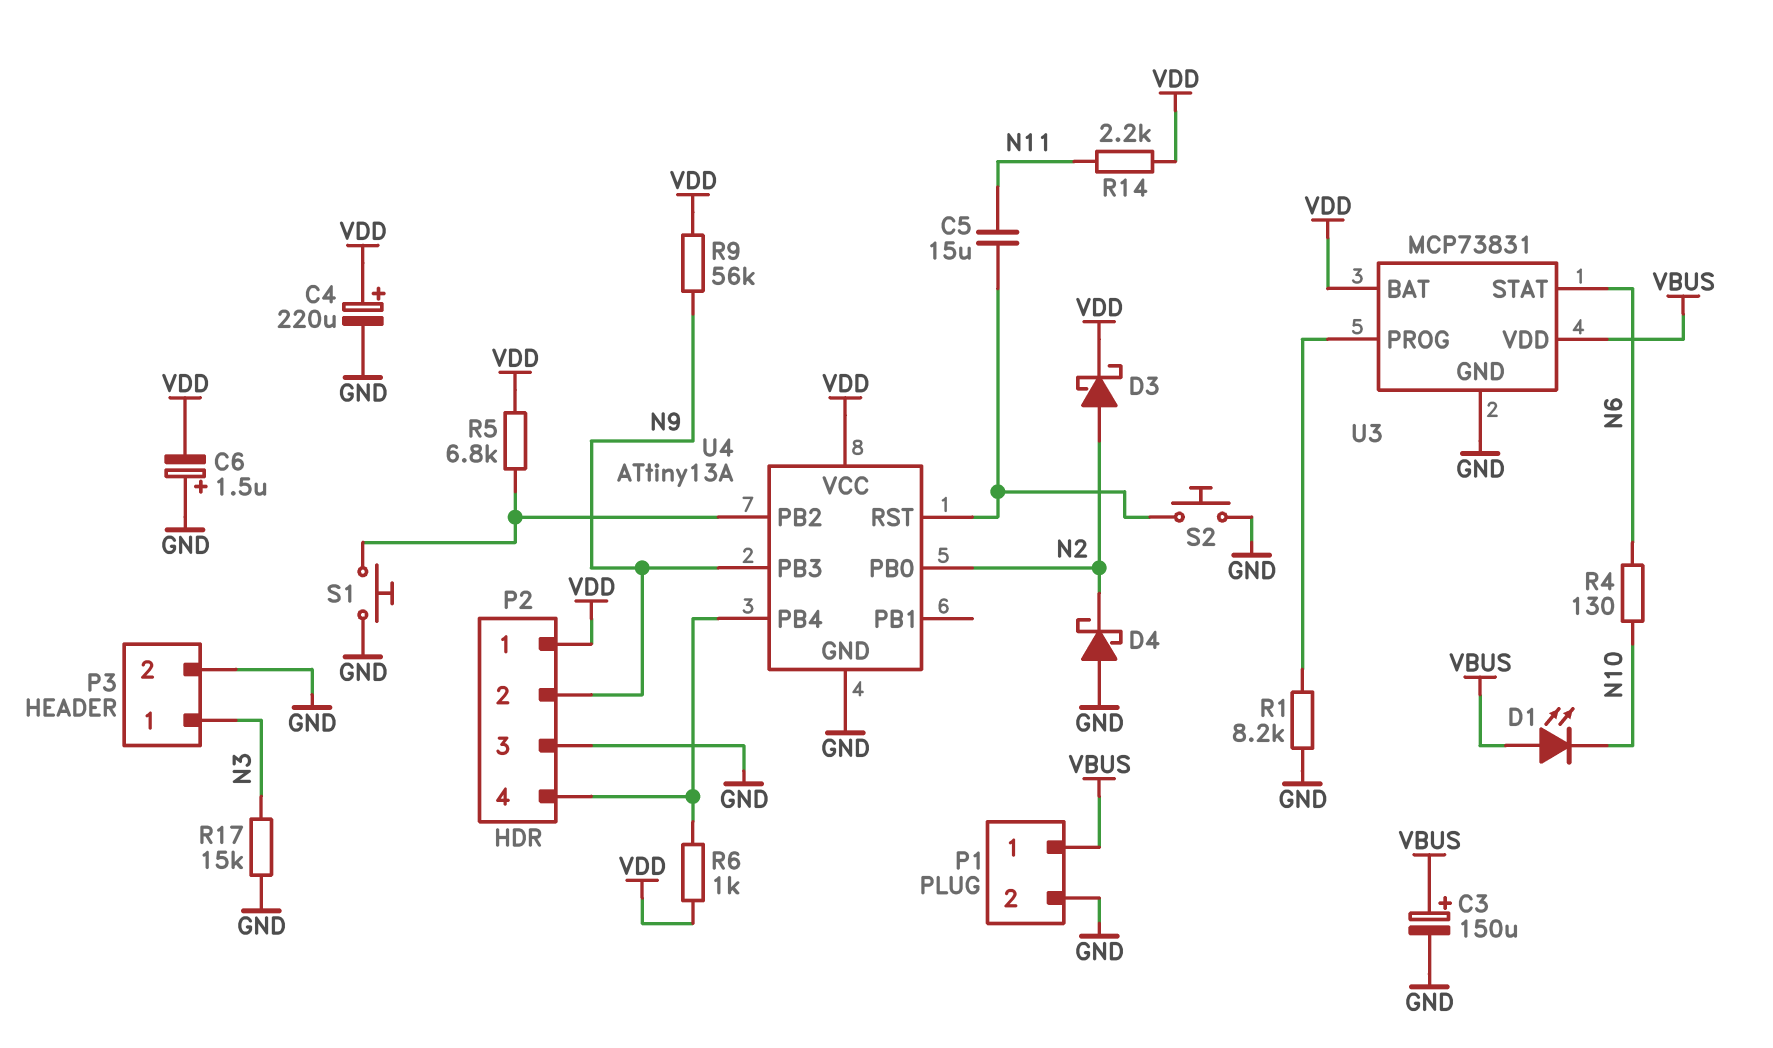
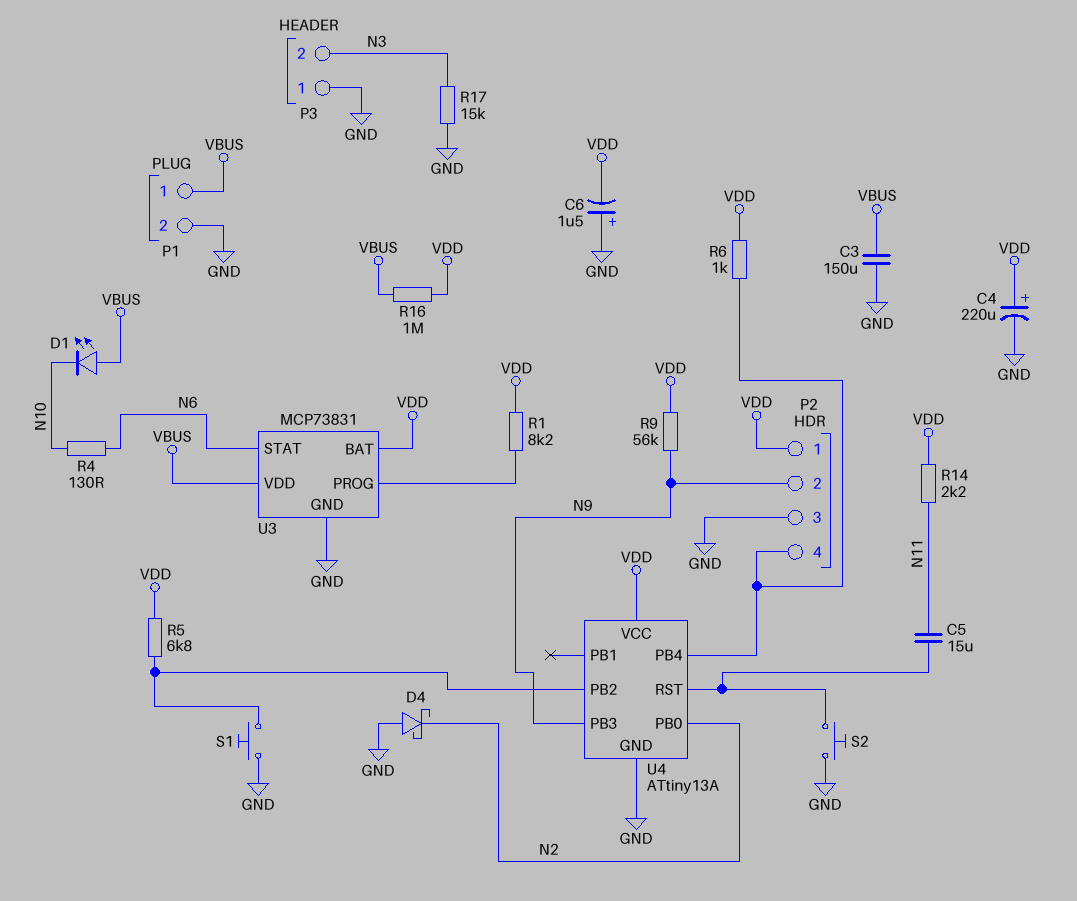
C3: 150uF (plus VBUS, minus GND) -> 150uF (GND, VBUS)
D3: schottky (A N2, K VDD) -> none
P3 pin 1: N3 -> GND
P3 pin 2: GND -> N3
R1: 8.2k (GND, U3/PROG) -> 8.2k (U3/PROG, VDD)
R16: none -> 1M (VBUS, VDD)

